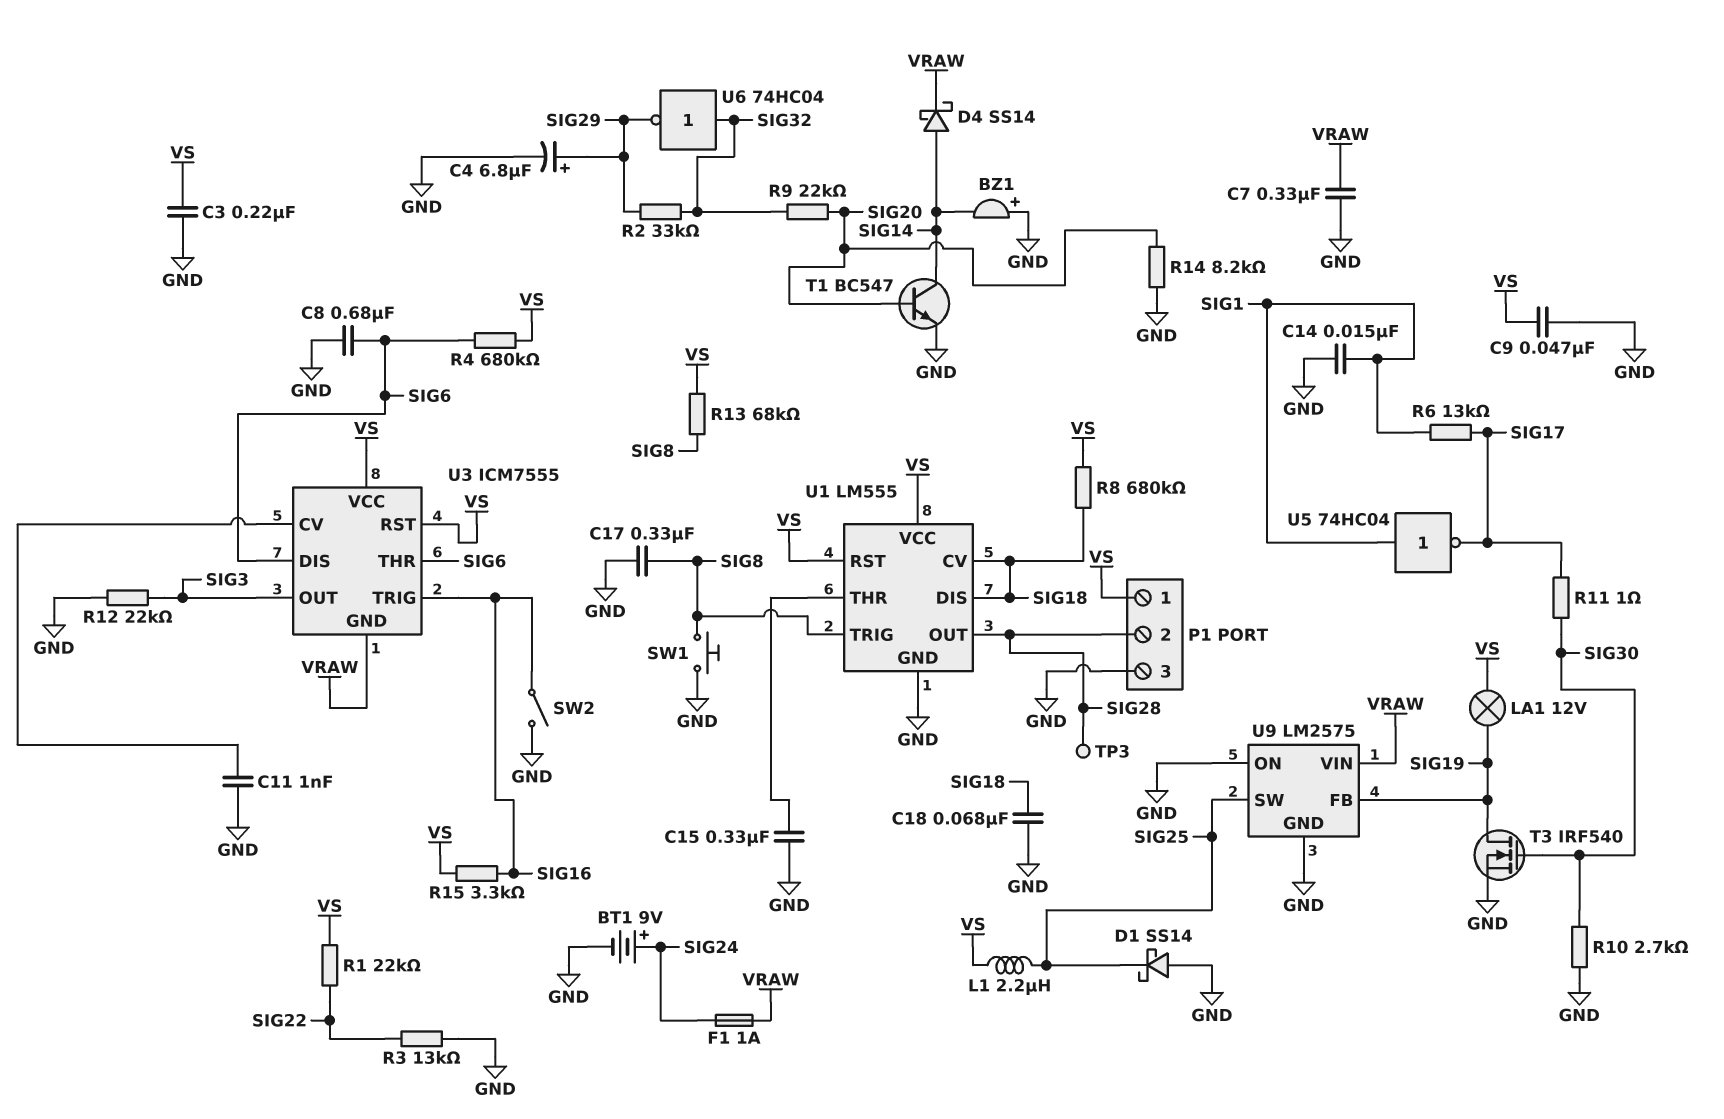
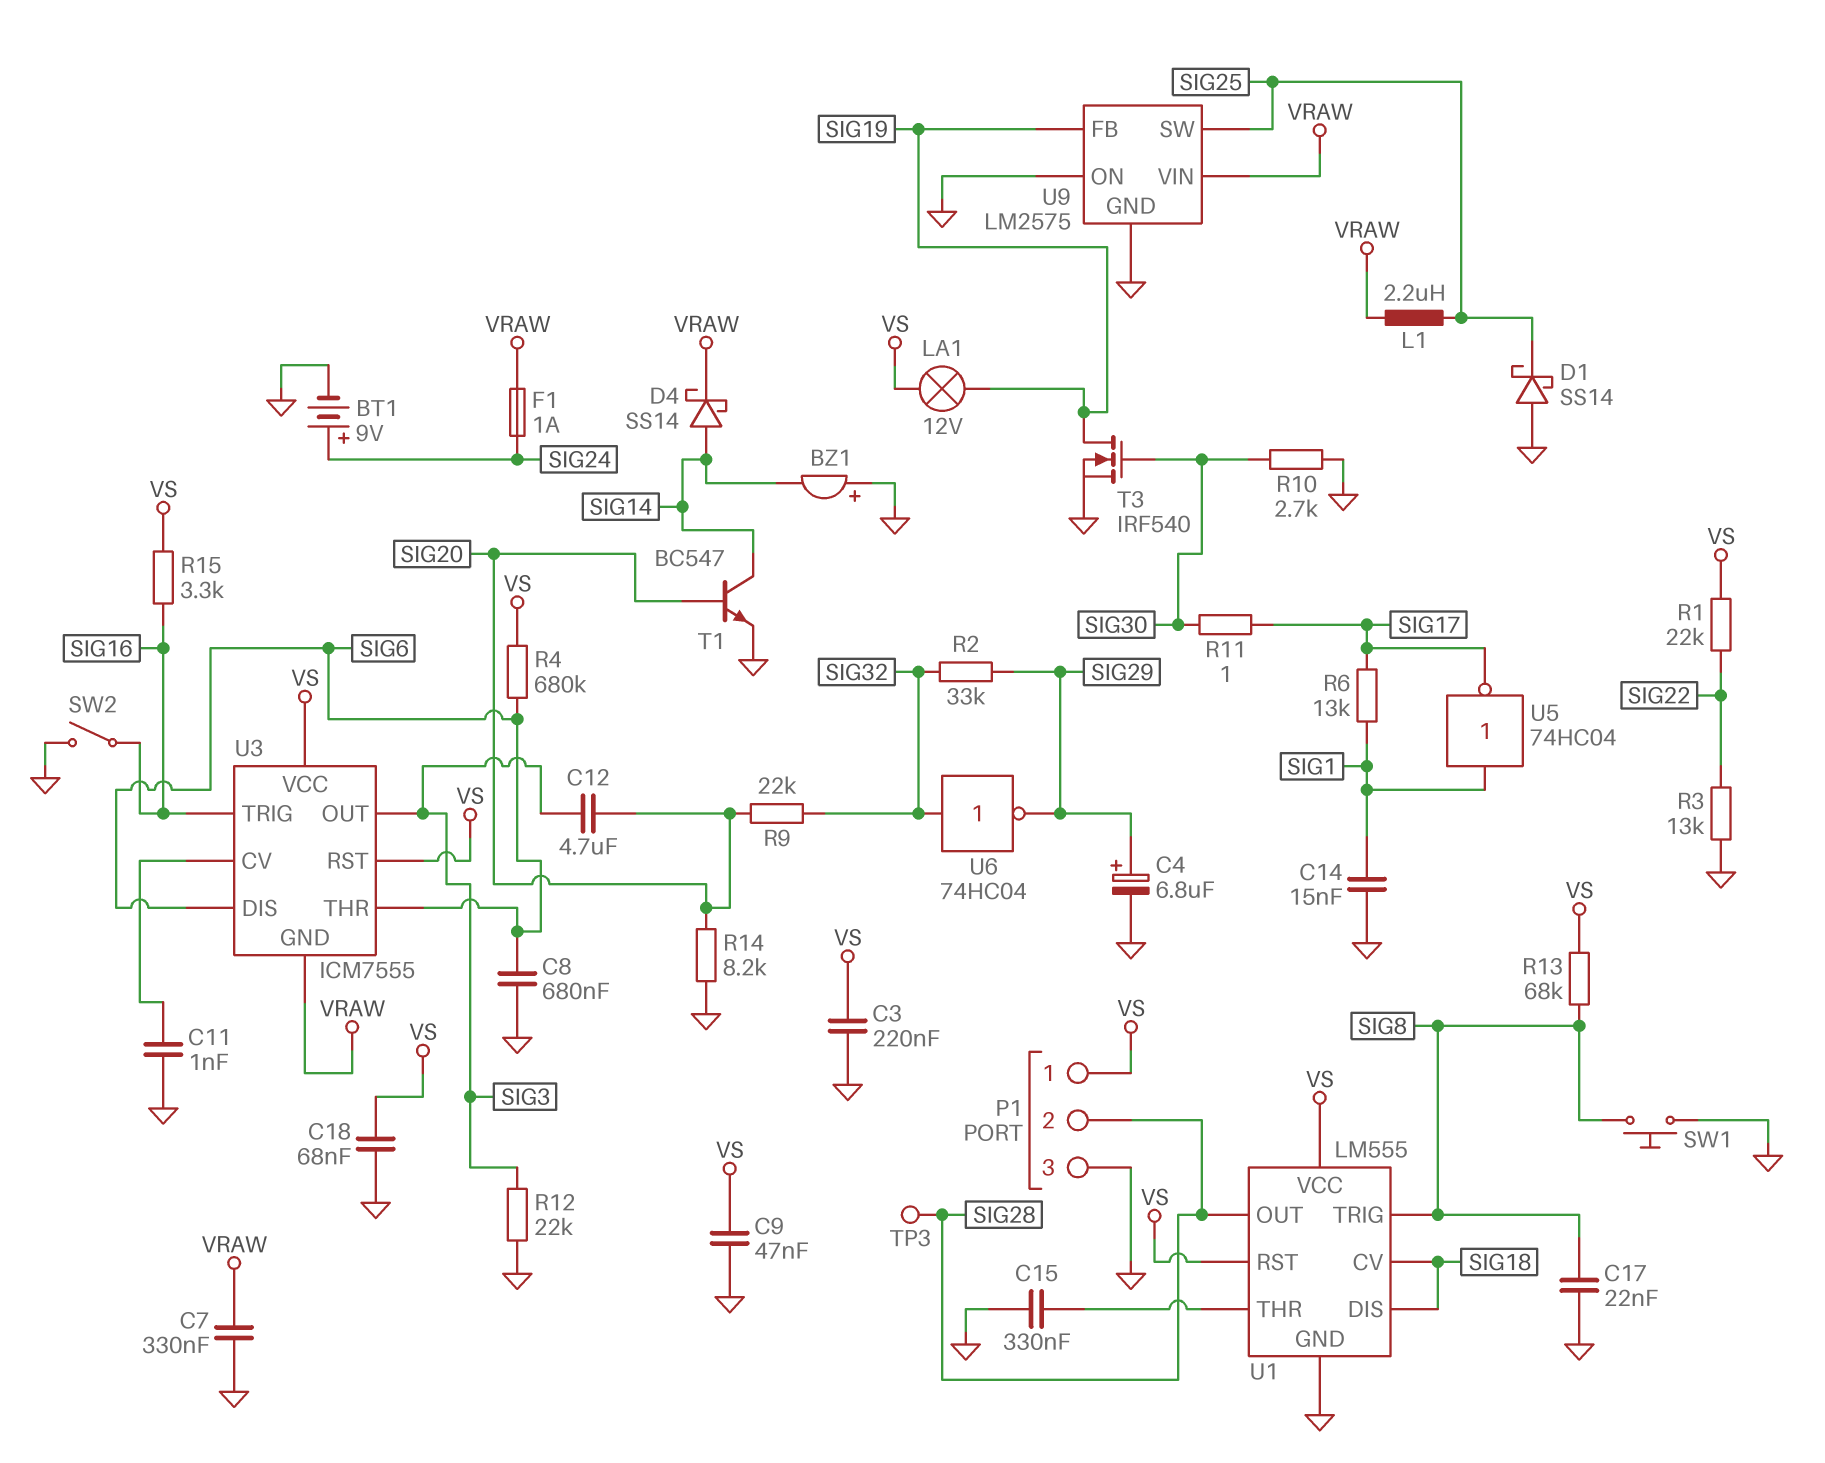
C12: none -> 4.7uF (SIG3, SIG20)
C17: 330nF (GND, SIG8) -> 22nF (GND, SIG8)
C18: 68nF (GND, SIG18) -> 68nF (GND, VS)
L1: 2.2uH (SIG25, VS) -> 2.2uH (SIG25, VRAW)
R8: 680k (SIG18, VS) -> none

